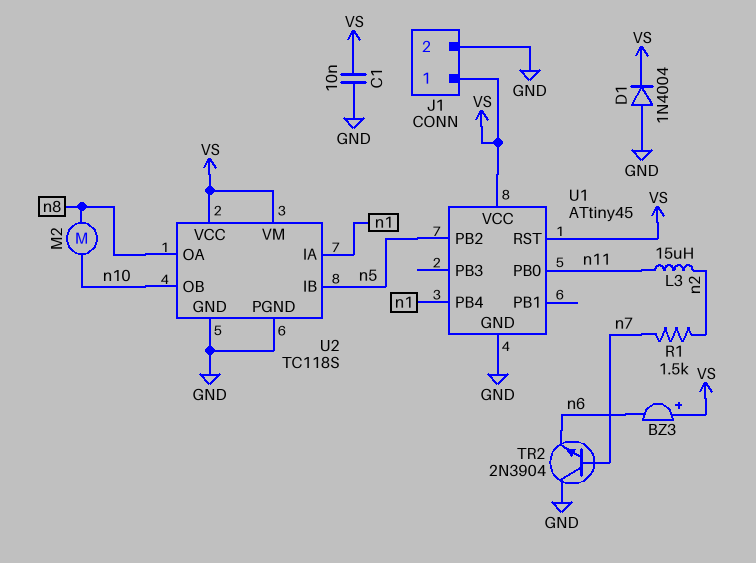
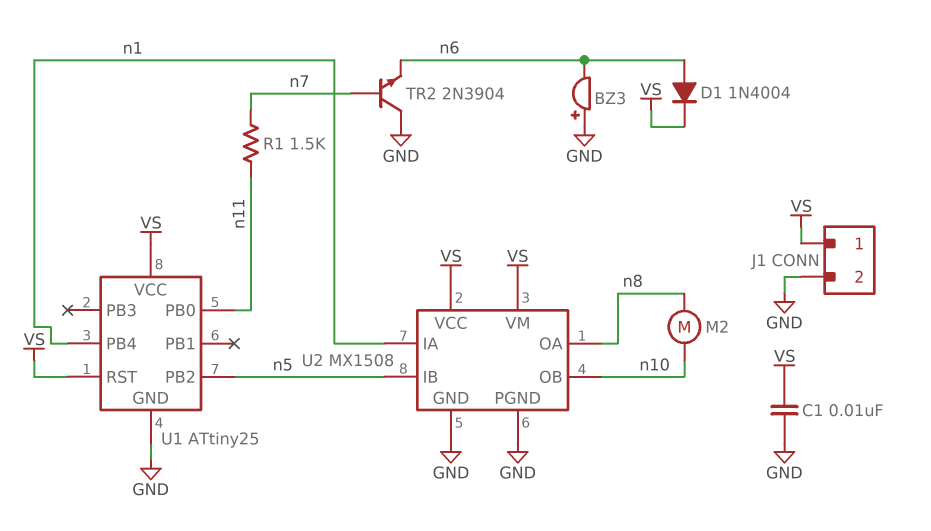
BZ3: buzzer (plus VS, minus n6) -> buzzer (plus GND, minus n6)
D1: diode 1N4004 (A GND, K VS) -> diode 1N4004 (A n6, K VS)
L3: 15uH (n2, n11) -> none
R1: 1.5k (n2, n7) -> 1.5k (n7, n11)
U1: ATtiny45 -> ATtiny25
U2: TC118S -> MX1508

